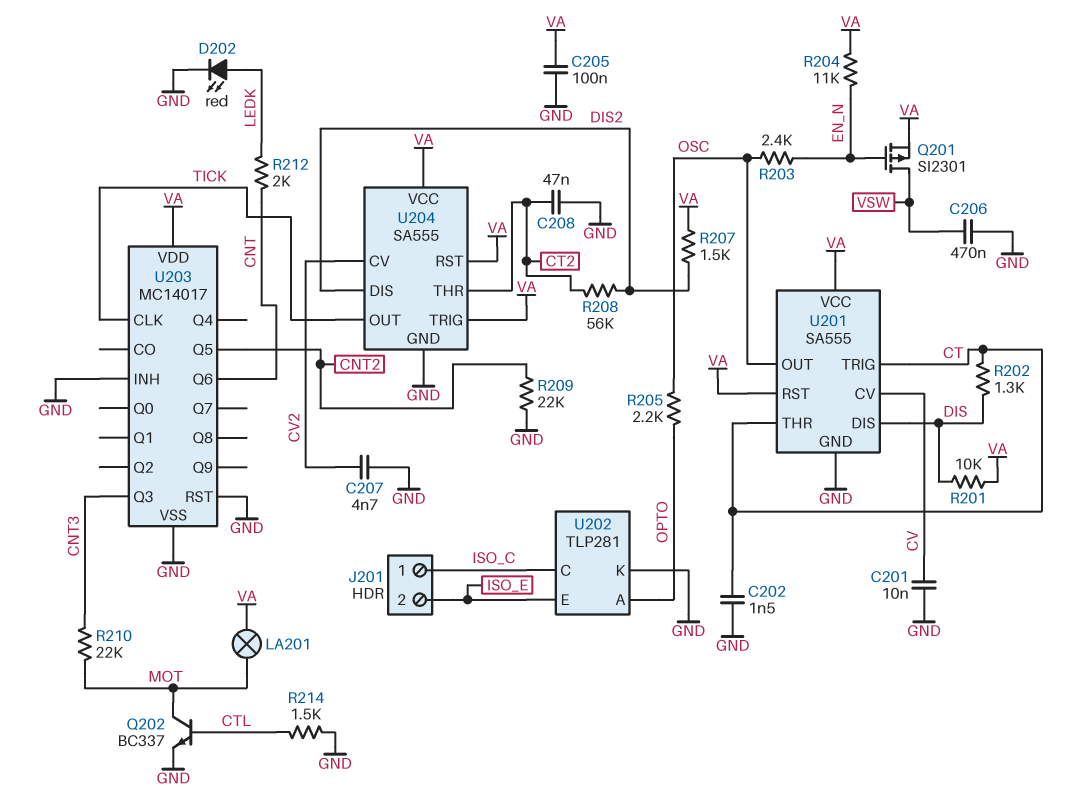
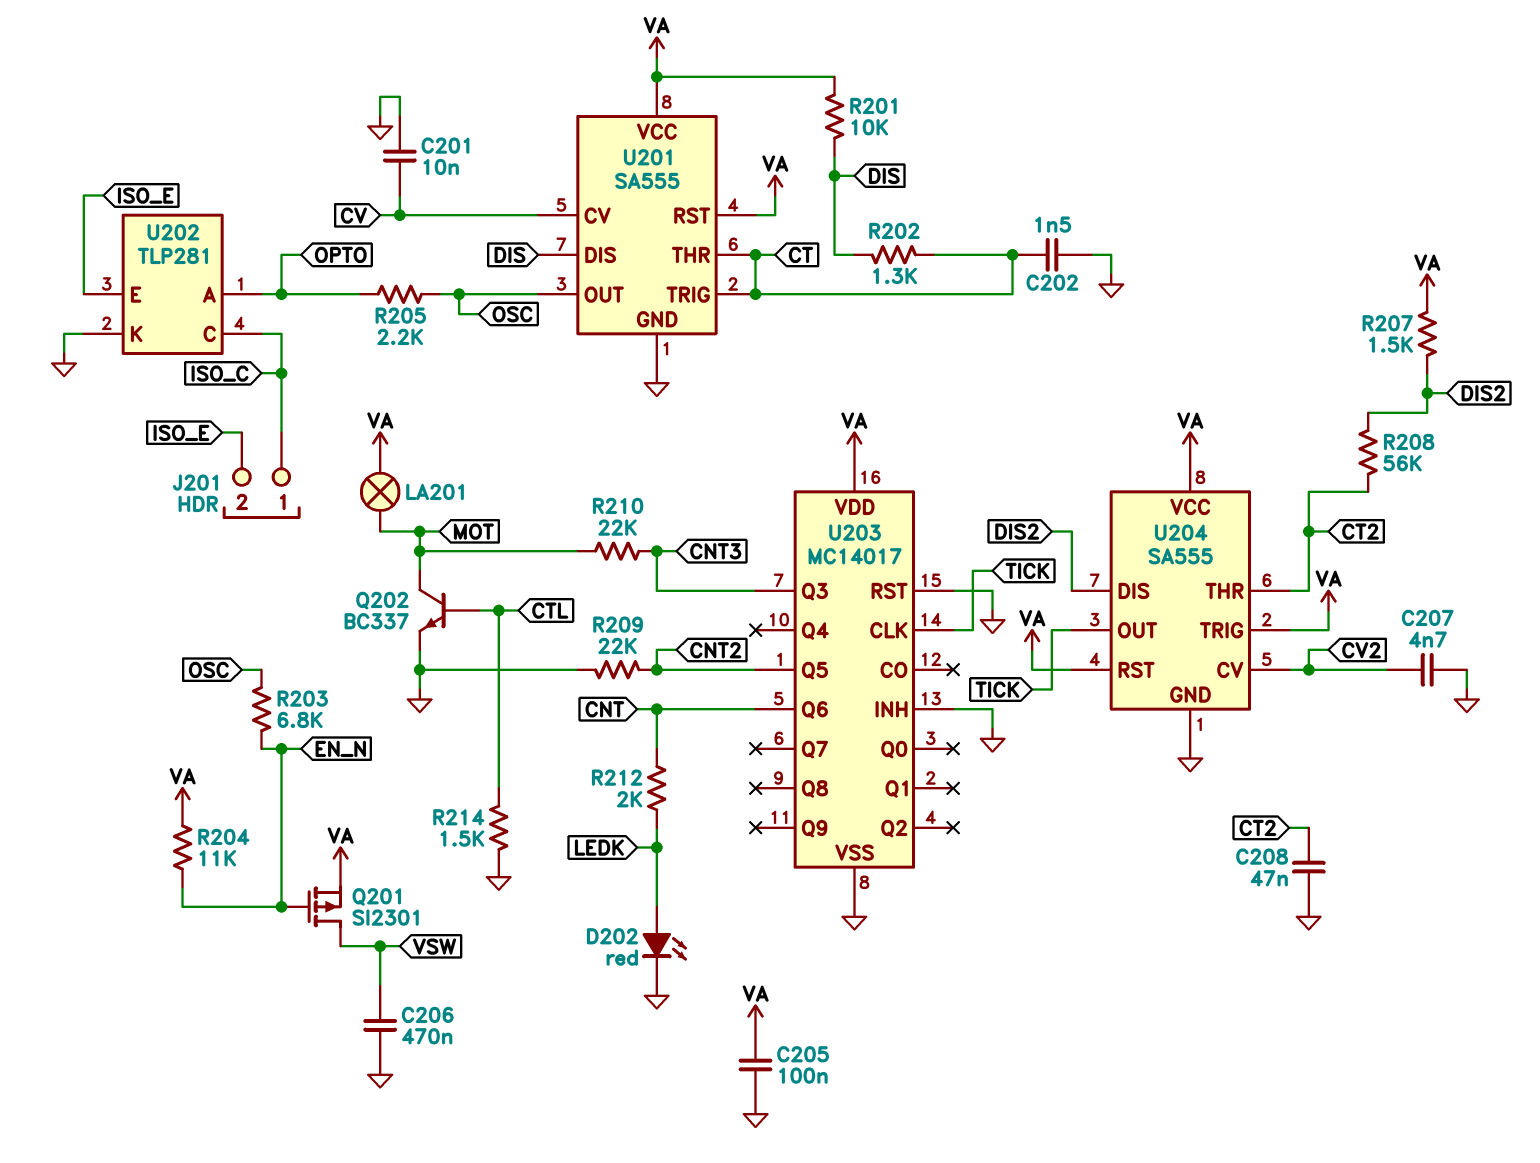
R203: 2.4k (EN_N, OSC) -> 6.8k (EN_N, OSC)

